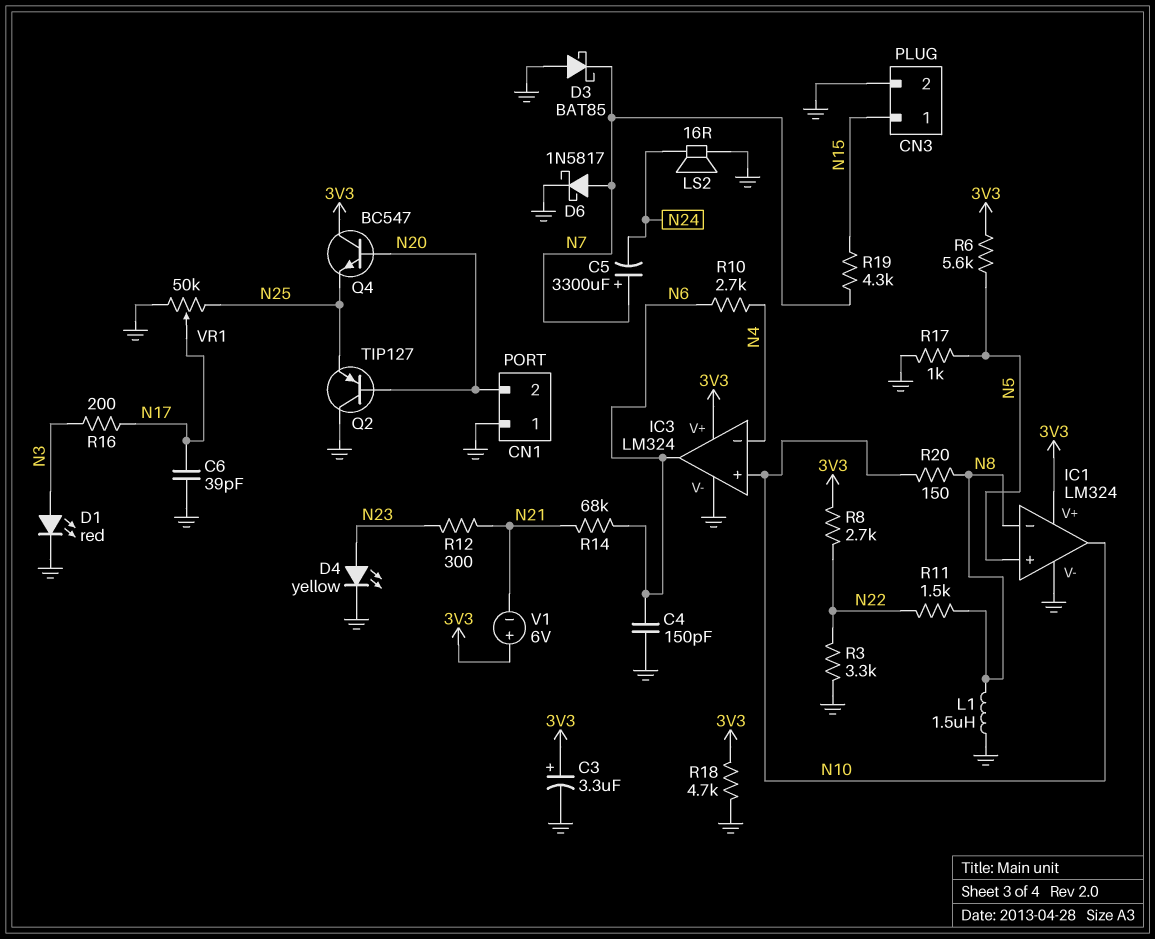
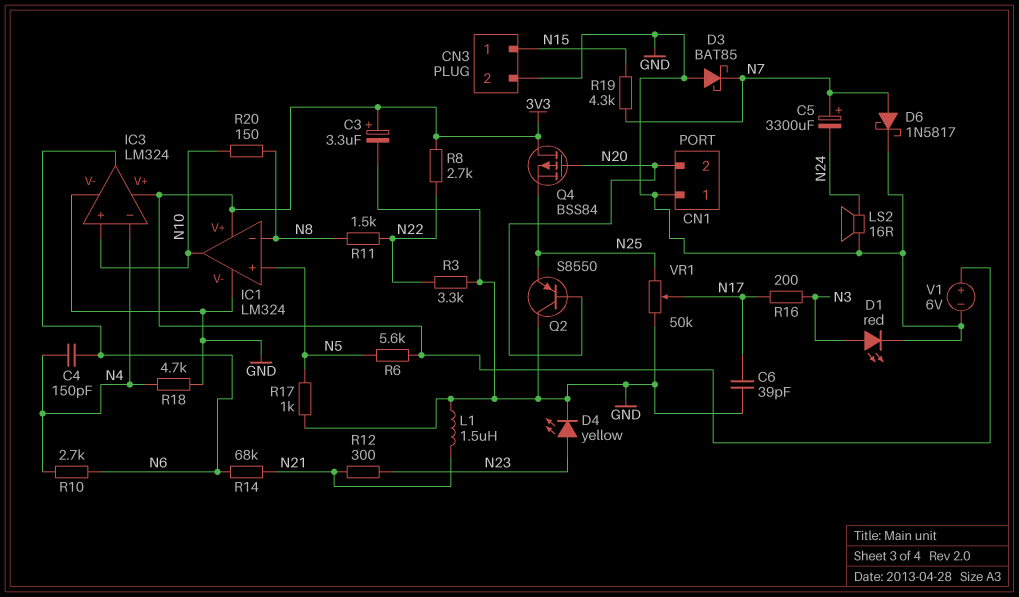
C4: 150pF (GND, N6) -> 150pF (N4, N6)
L1: 1.5uH (GND, N8) -> 1.5uH (GND, N21)
Q2: PNP TIP127 (B N20, C GND, E N25) -> PNP S8550 (B N20, C GND, E N25)
Q4: NPN BC547 (B N20, C 3V3, E N25) -> PMOS BSS84 (G N20, D 3V3, S N25)
R18: 4.7k (3V3, GND) -> 4.7k (GND, N4)
V1: 6V (plus 3V3, minus N21) -> 6V (plus 3V3, minus GND)

